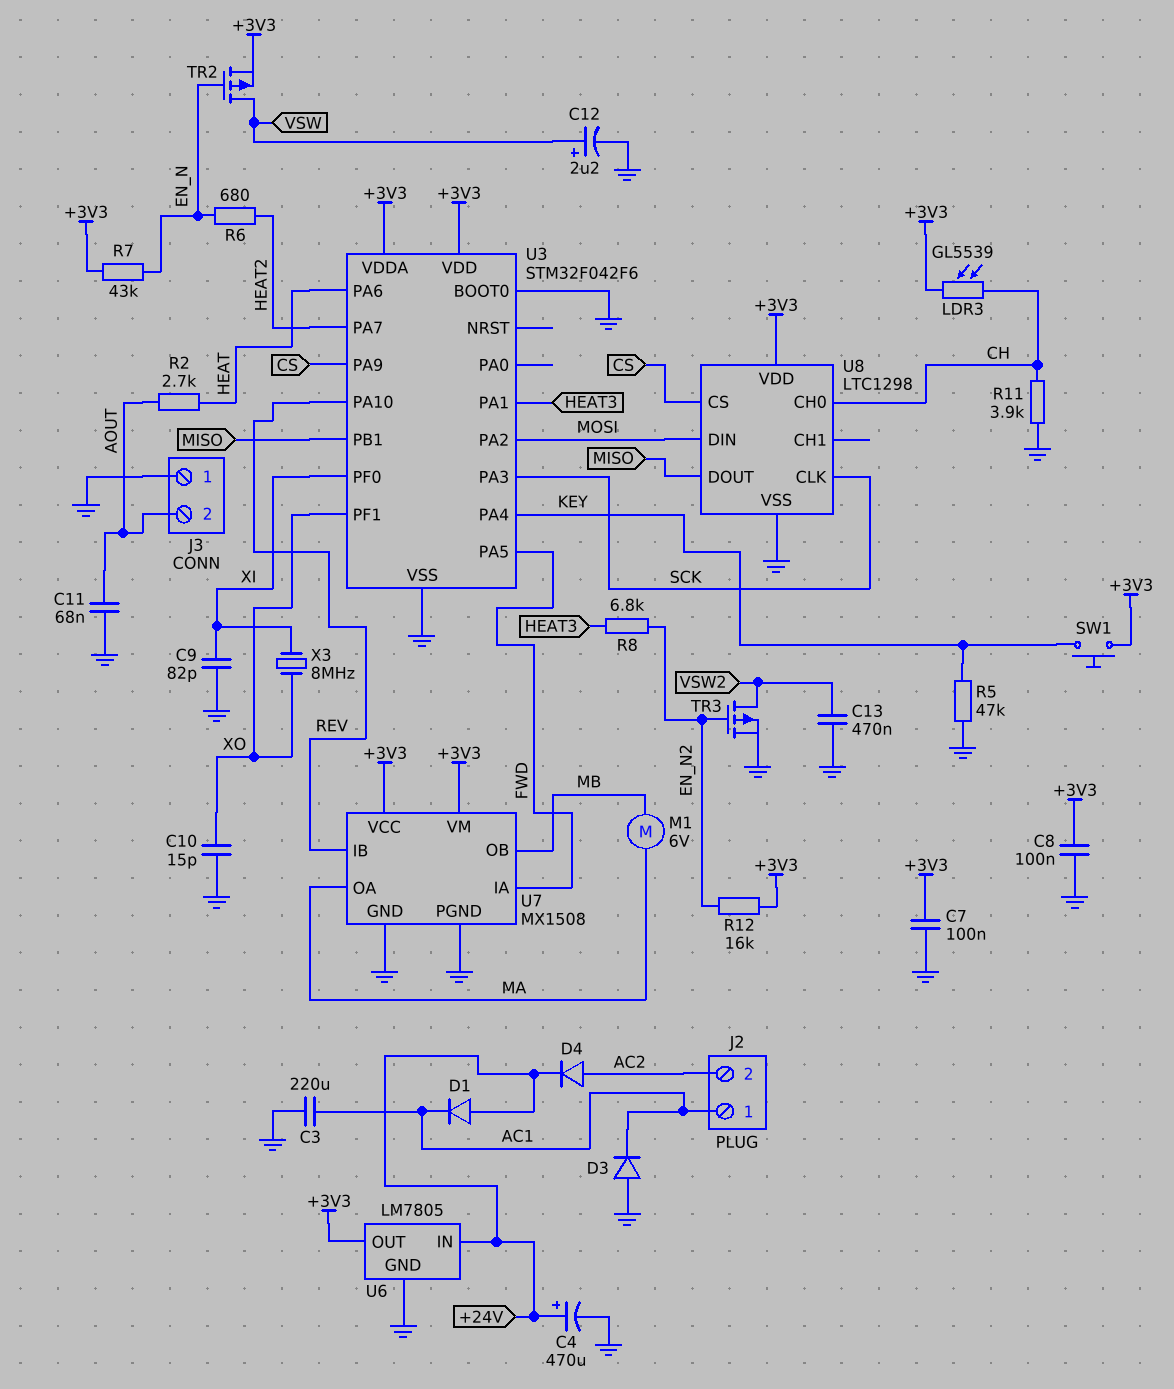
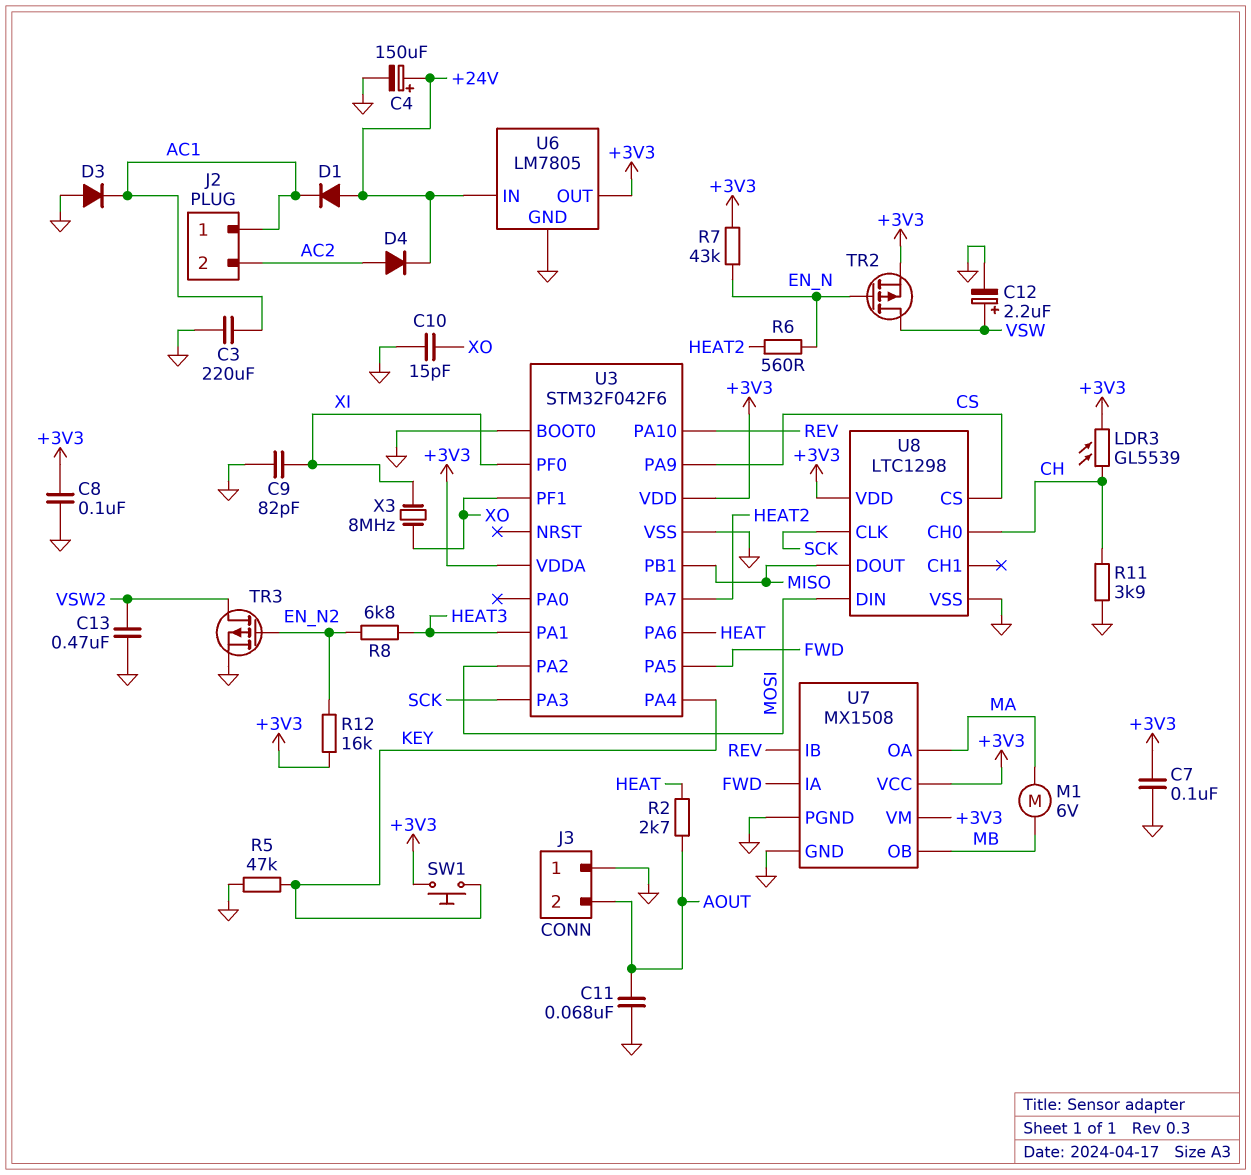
C4: 470uF (plus +24V, minus GND) -> 150uF (plus +24V, minus GND)
R6: 680 (EN_N, HEAT2) -> 560 (EN_N, HEAT2)

